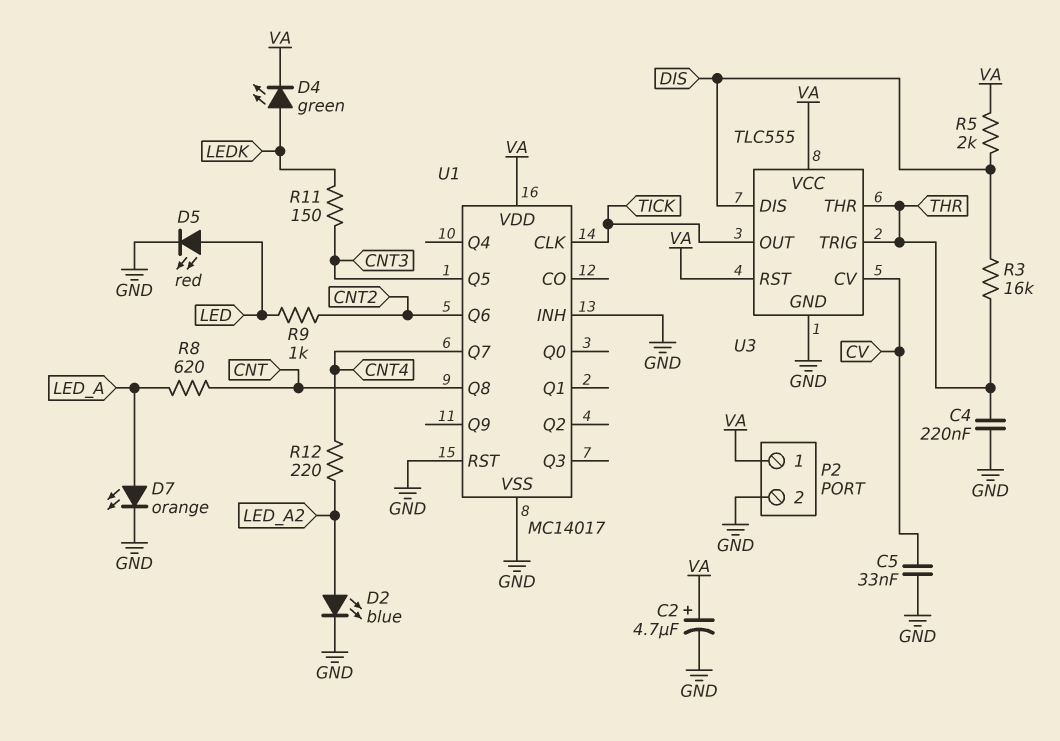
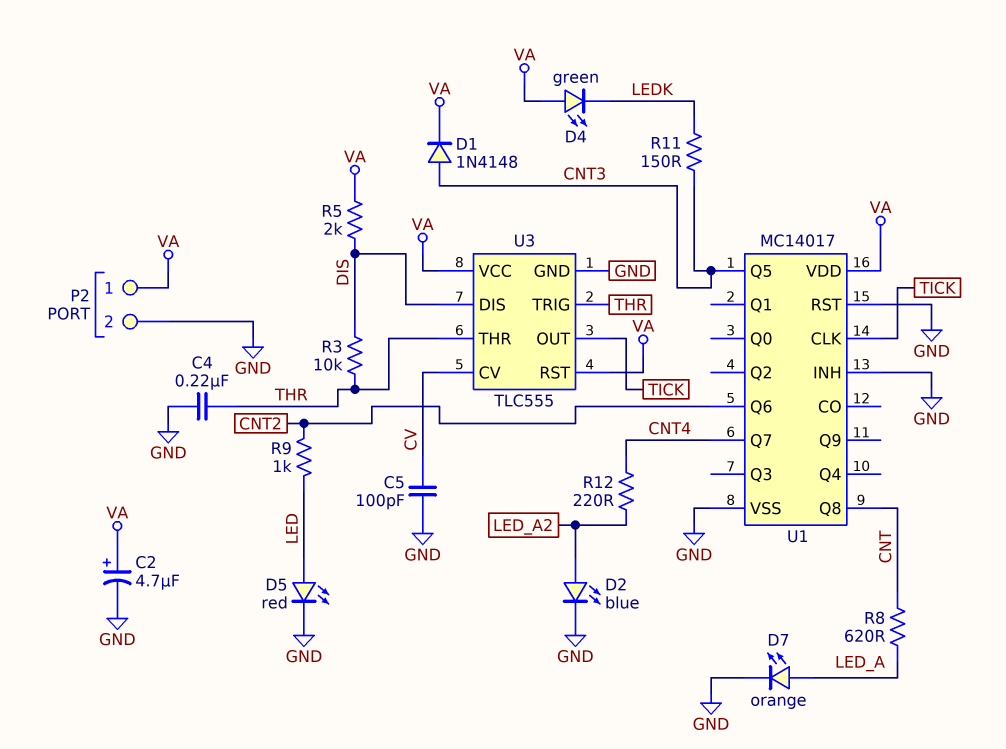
C5: 33nF (CV, GND) -> 100pF (CV, GND)
D1: none -> diode 1N4148 (A CNT3, K VA)
D4: LED green (A LEDK, K VA) -> LED green (A VA, K LEDK)
R3: 16k (DIS, THR) -> 10k (DIS, THR)

